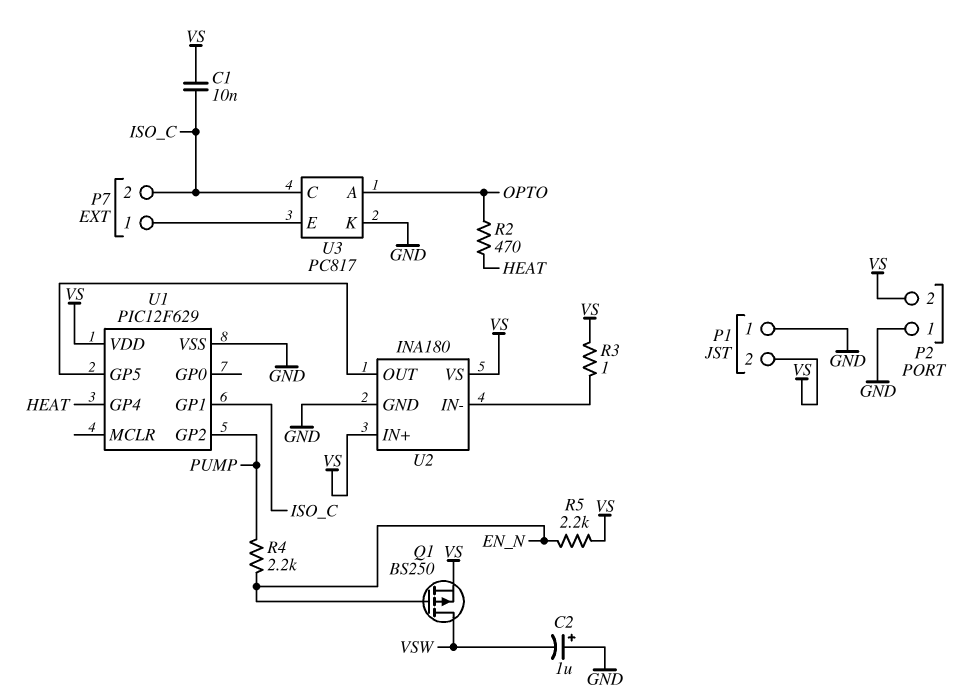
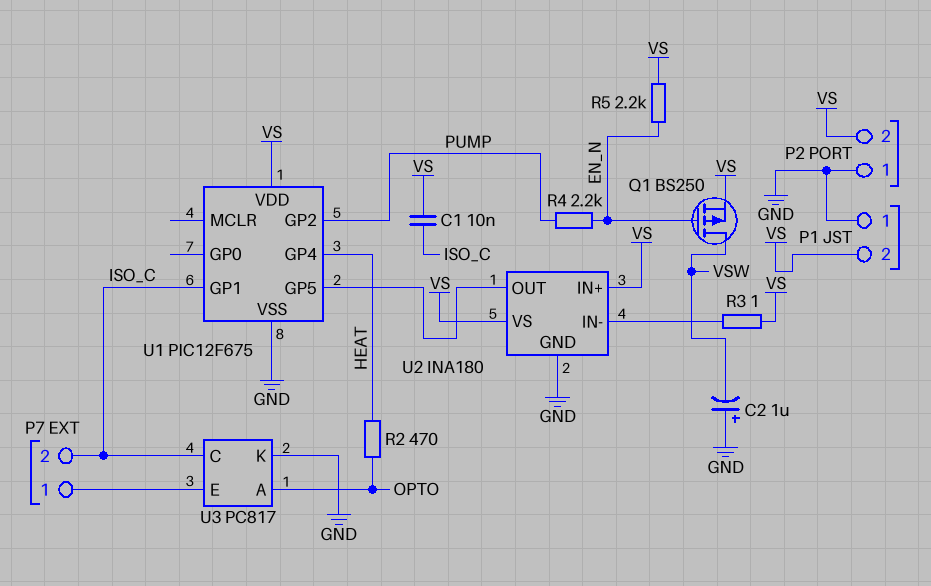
U1: PIC12F629 -> PIC12F675

